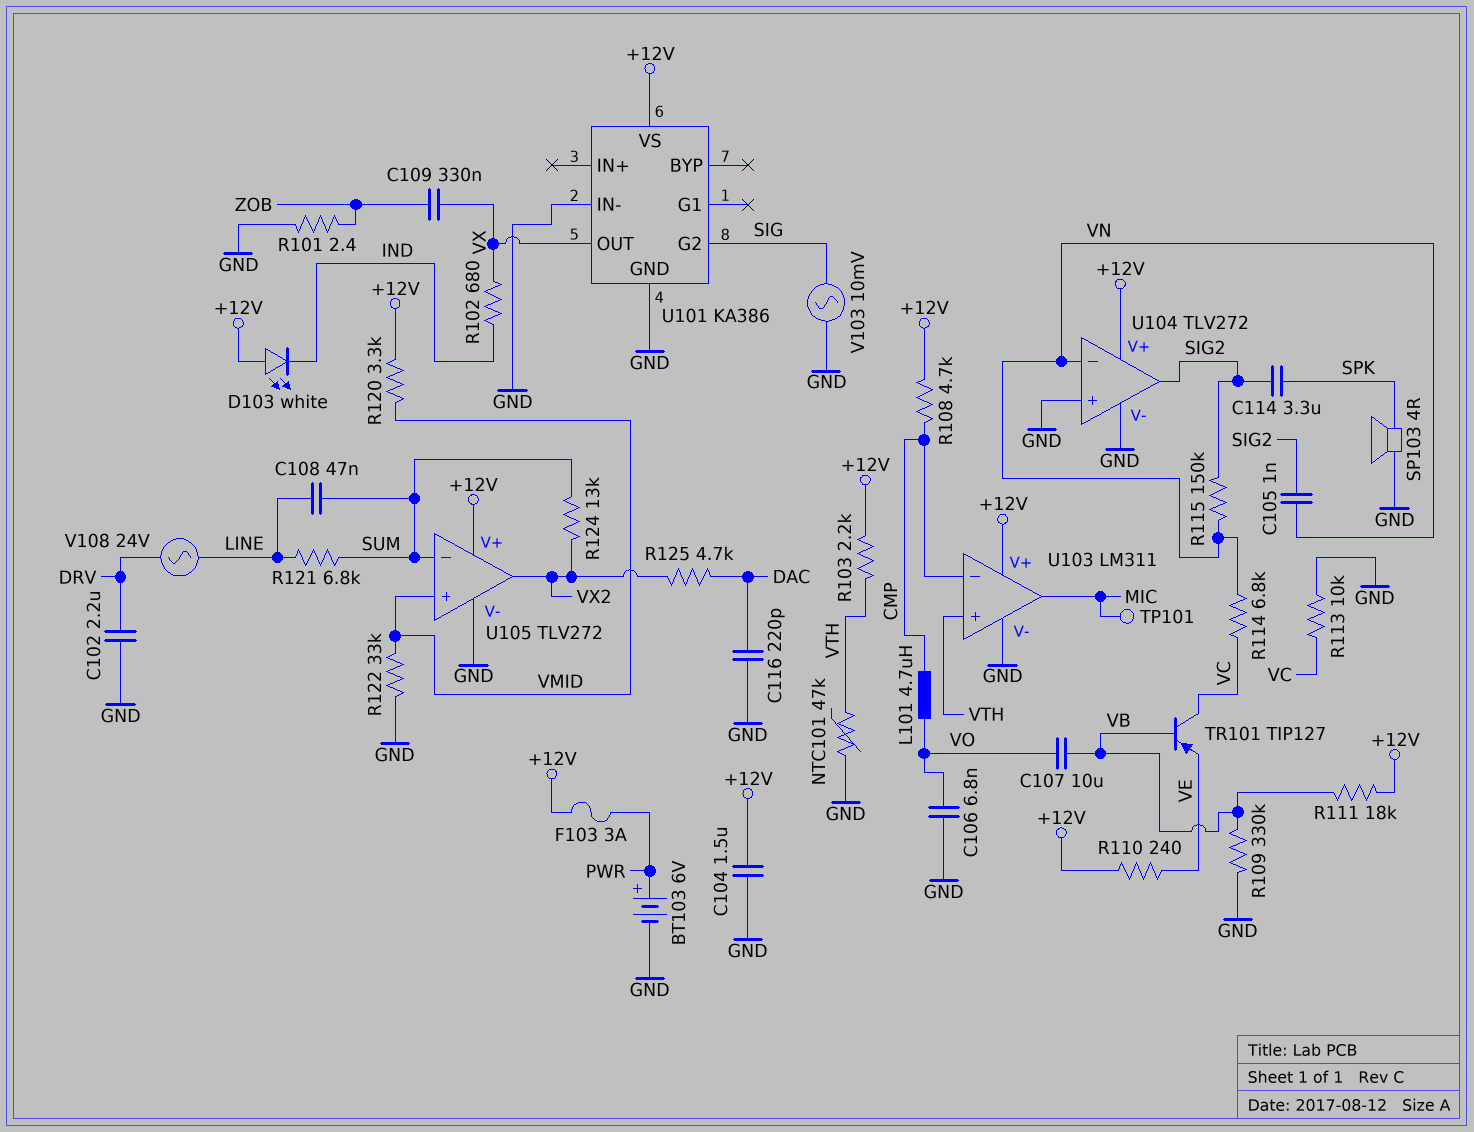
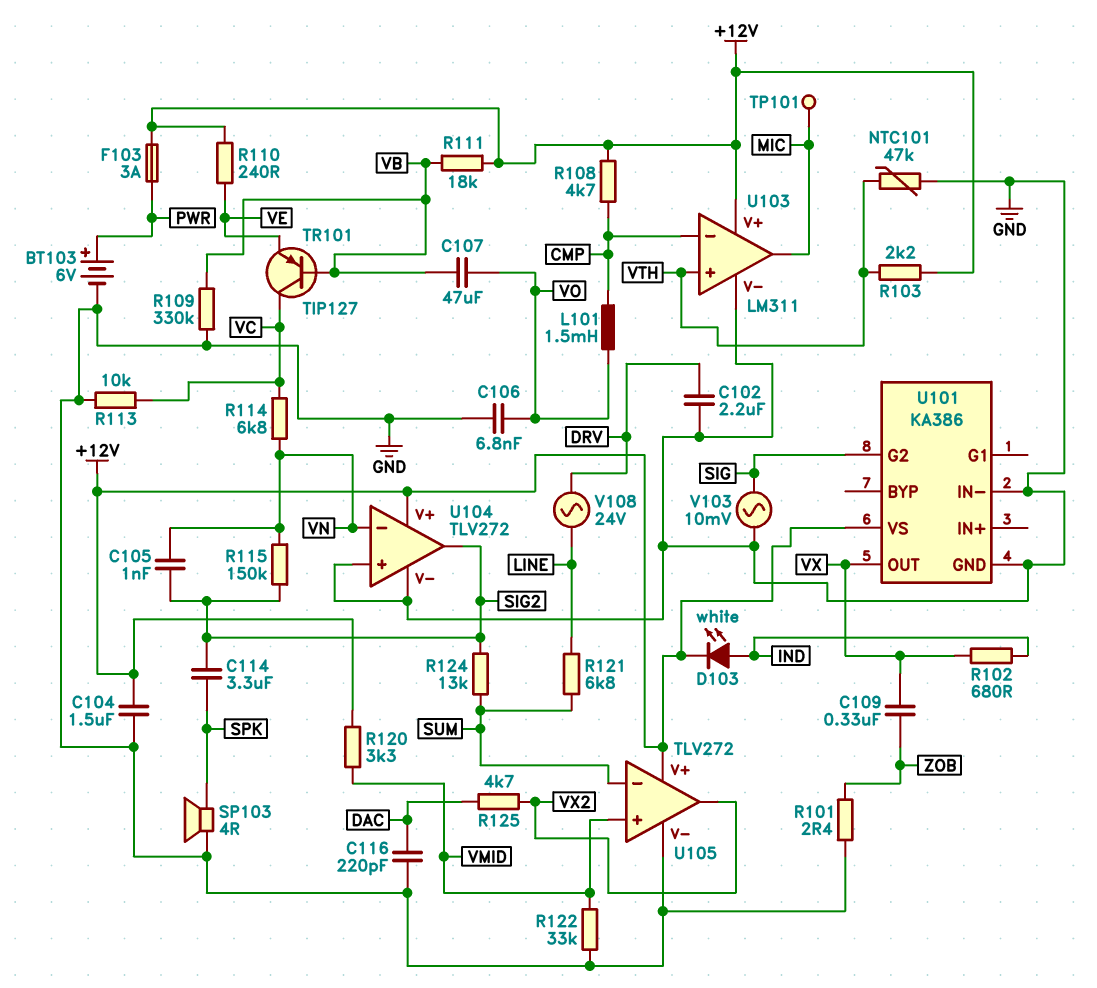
C107: 10uF (VB, VO) -> 47uF (VB, VO)
C108: 47nF (LINE, SUM) -> none
D103: LED white (A +12V, K IND) -> LED white (A IND, K +12V)
L101: 4.7uH (CMP, VO) -> 1.5mH (CMP, VO)
R124: 13k (SUM, VX2) -> 13k (SIG2, SUM)

